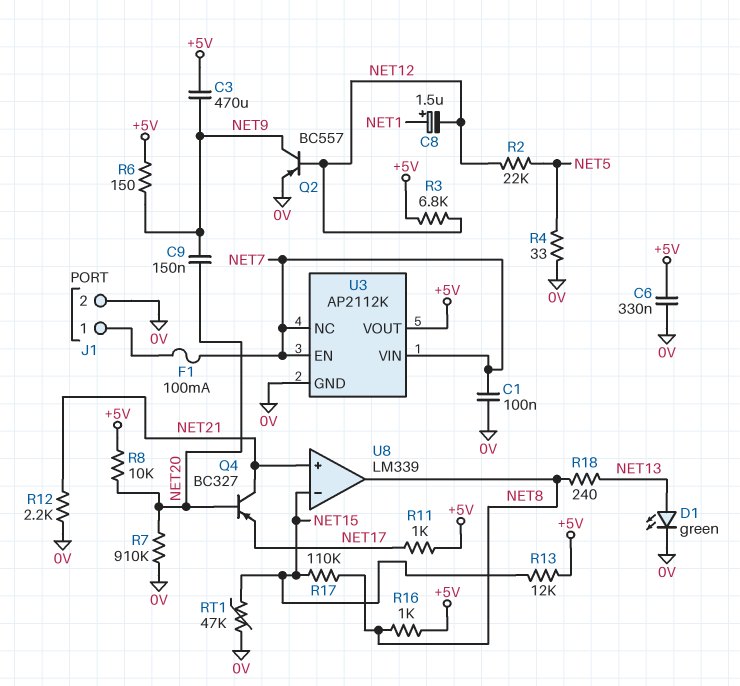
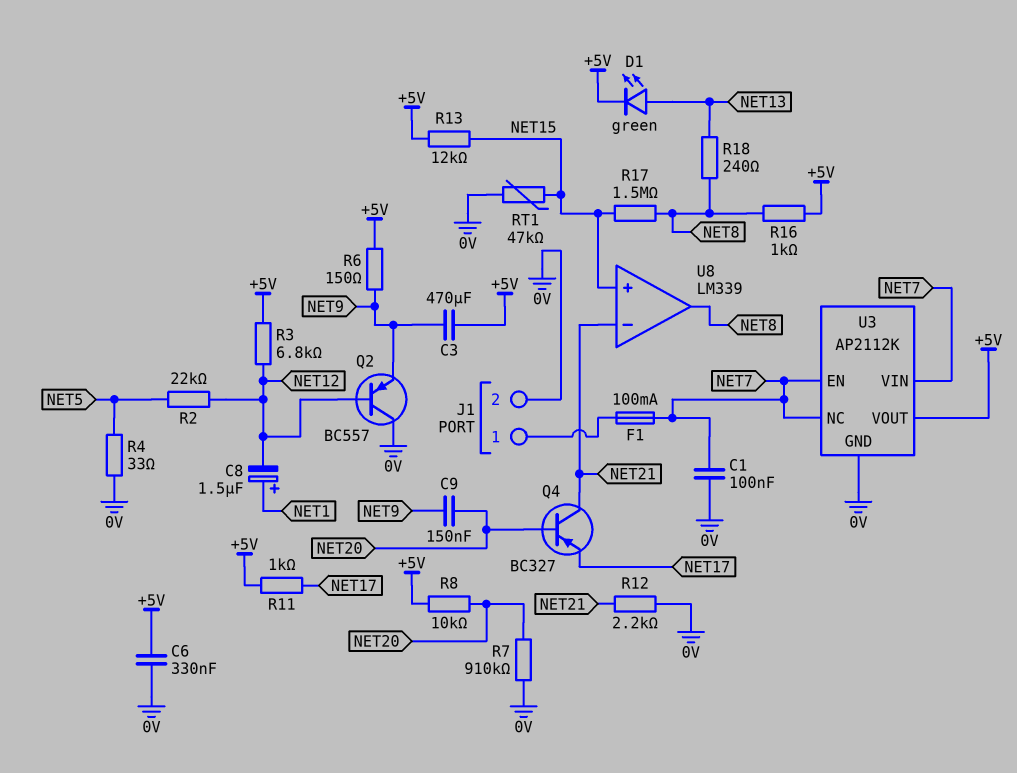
D1: LED green (A NET13, K 0V) -> LED green (A NET13, K +5V)
Q2: PNP BC557 (B NET12, C NET9, E 0V) -> PNP BC557 (B NET12, C 0V, E NET9)
R17: 110k (NET8, NET15) -> 1.5M (NET8, NET15)
U8 pin in+: NET21 -> NET15
U8 pin in-: NET15 -> NET21

